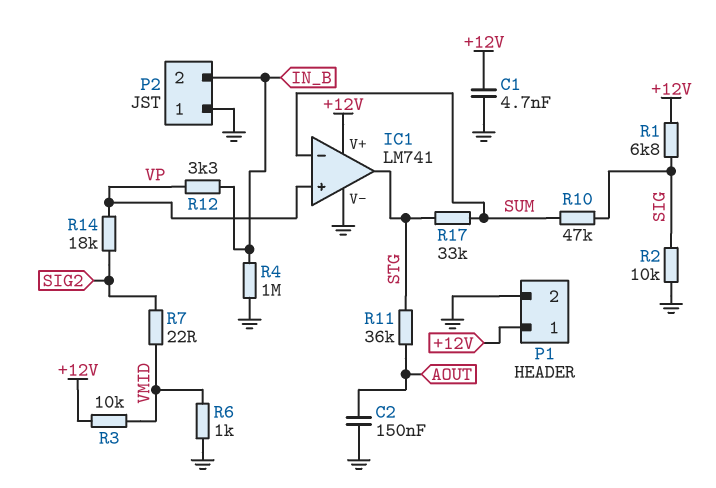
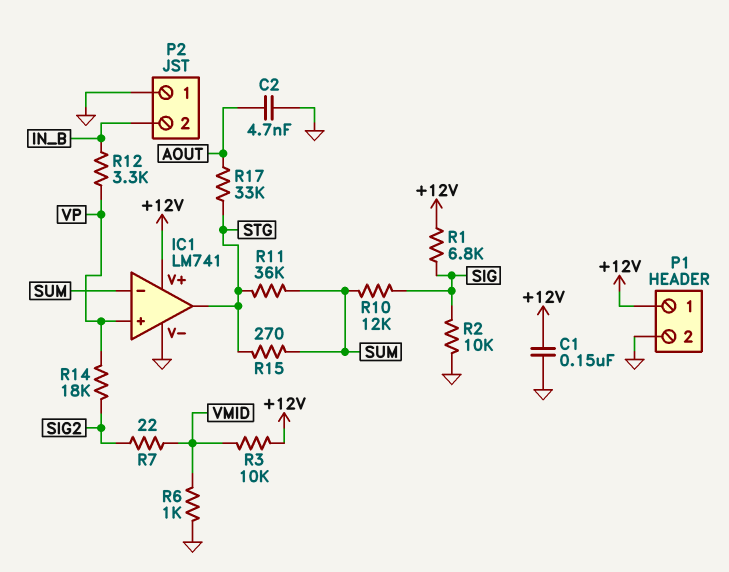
C1: 4.7nF (+12V, GND) -> 150nF (+12V, GND)
C2: 150nF (AOUT, GND) -> 4.7nF (AOUT, GND)
R4: 1M (GND, IN_B) -> none
R10: 47k (SIG, SUM) -> 12k (SIG, SUM)
R11: 36k (AOUT, STG) -> 36k (STG, SUM)
R15: none -> 270 (STG, SUM)
R17: 33k (STG, SUM) -> 33k (AOUT, STG)

